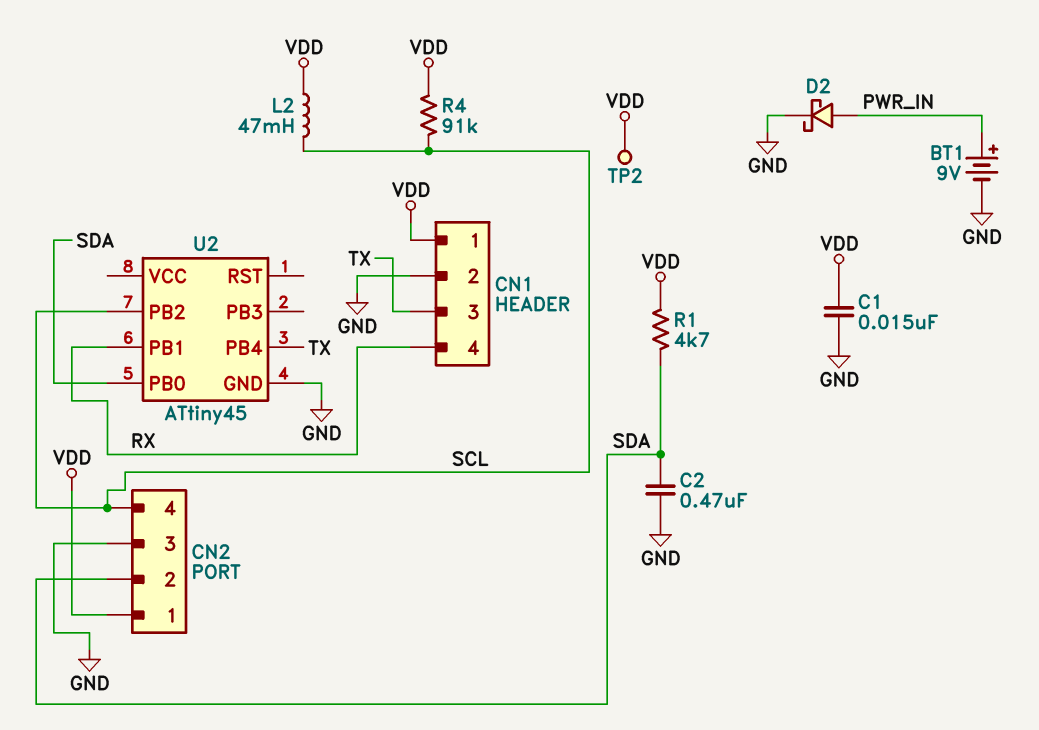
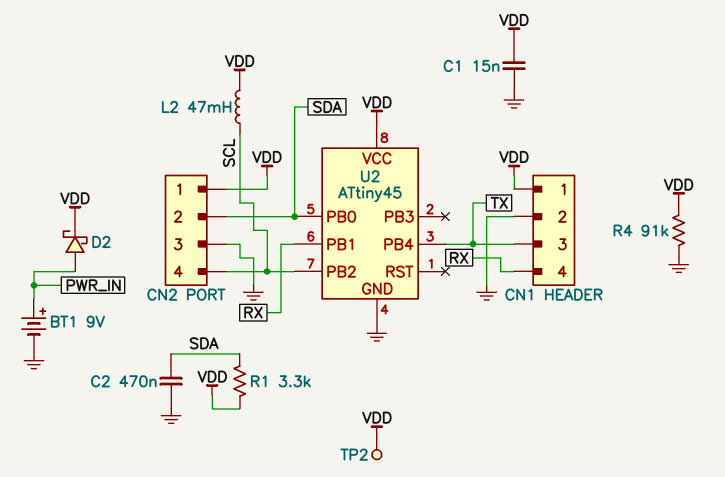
D2: schottky (A PWR_IN, K GND) -> schottky (A PWR_IN, K VDD)
R1: 4.7k (SDA, VDD) -> 3.3k (SDA, VDD)
R4: 91k (SCL, VDD) -> 91k (GND, VDD)
U2 pin VCC: none -> VDD

